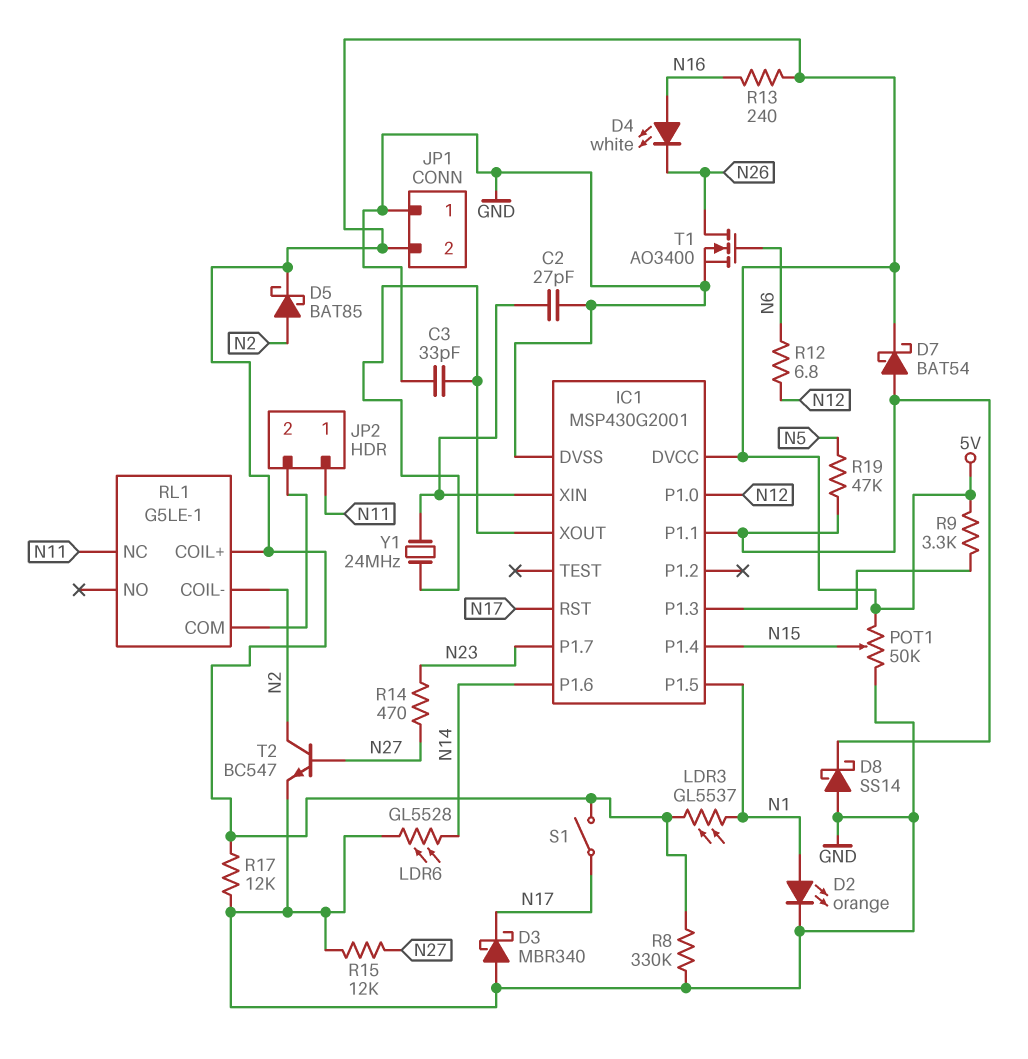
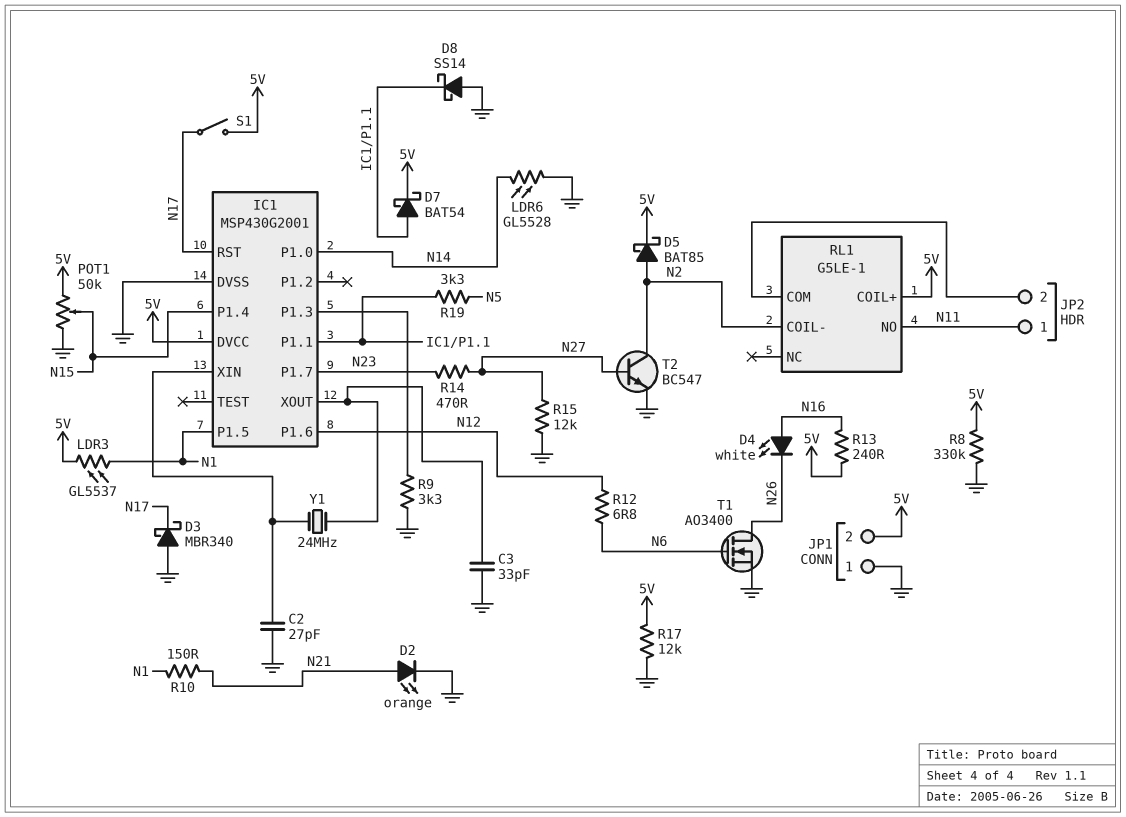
D2: LED orange (A N1, K GND) -> LED orange (A N21, K GND)
IC1 pin P1.0: N12 -> N14
IC1 pin P1.6: N14 -> N12
R9: 3.3k (5V, IC1/P1.3) -> 3.3k (GND, IC1/P1.3)
R10: none -> 150 (N1, N21)
R19: 47k (IC1/P1.1, N5) -> 3.3k (IC1/P1.1, N5)
RL1 pin NC: N11 -> none
RL1 pin NO: none -> N11

